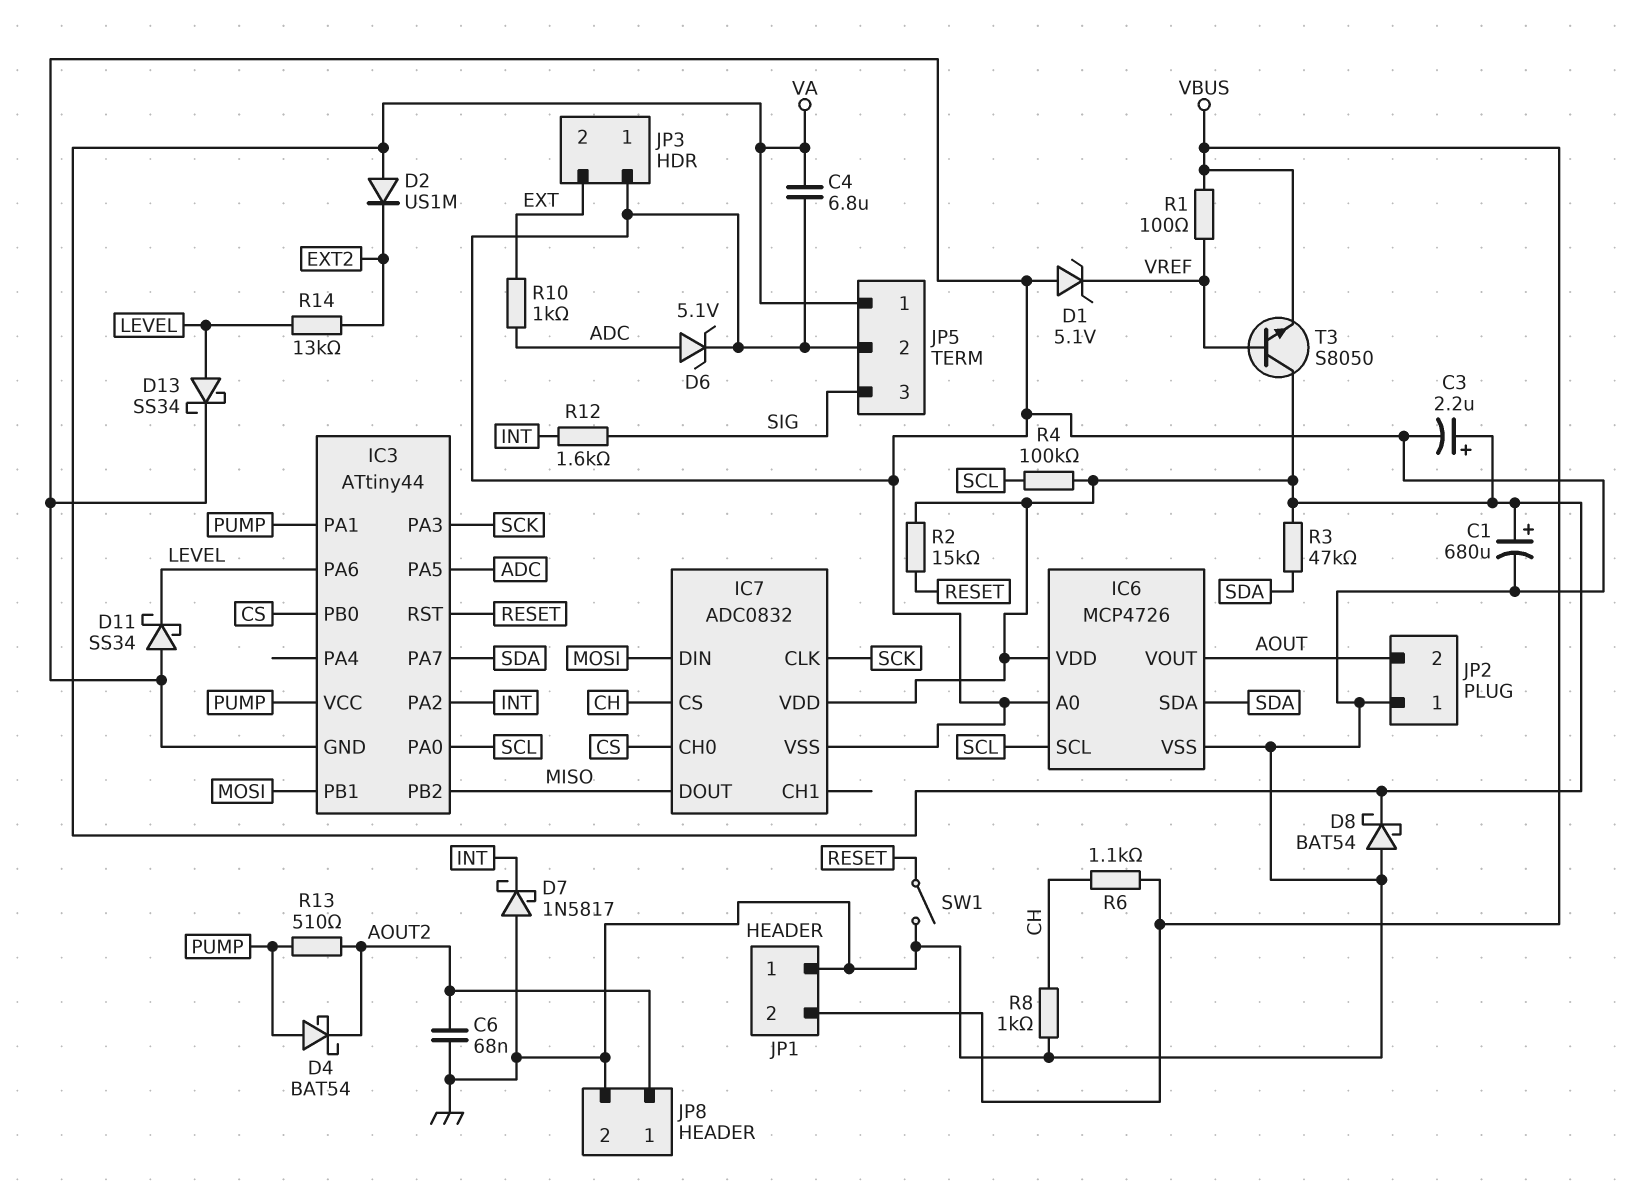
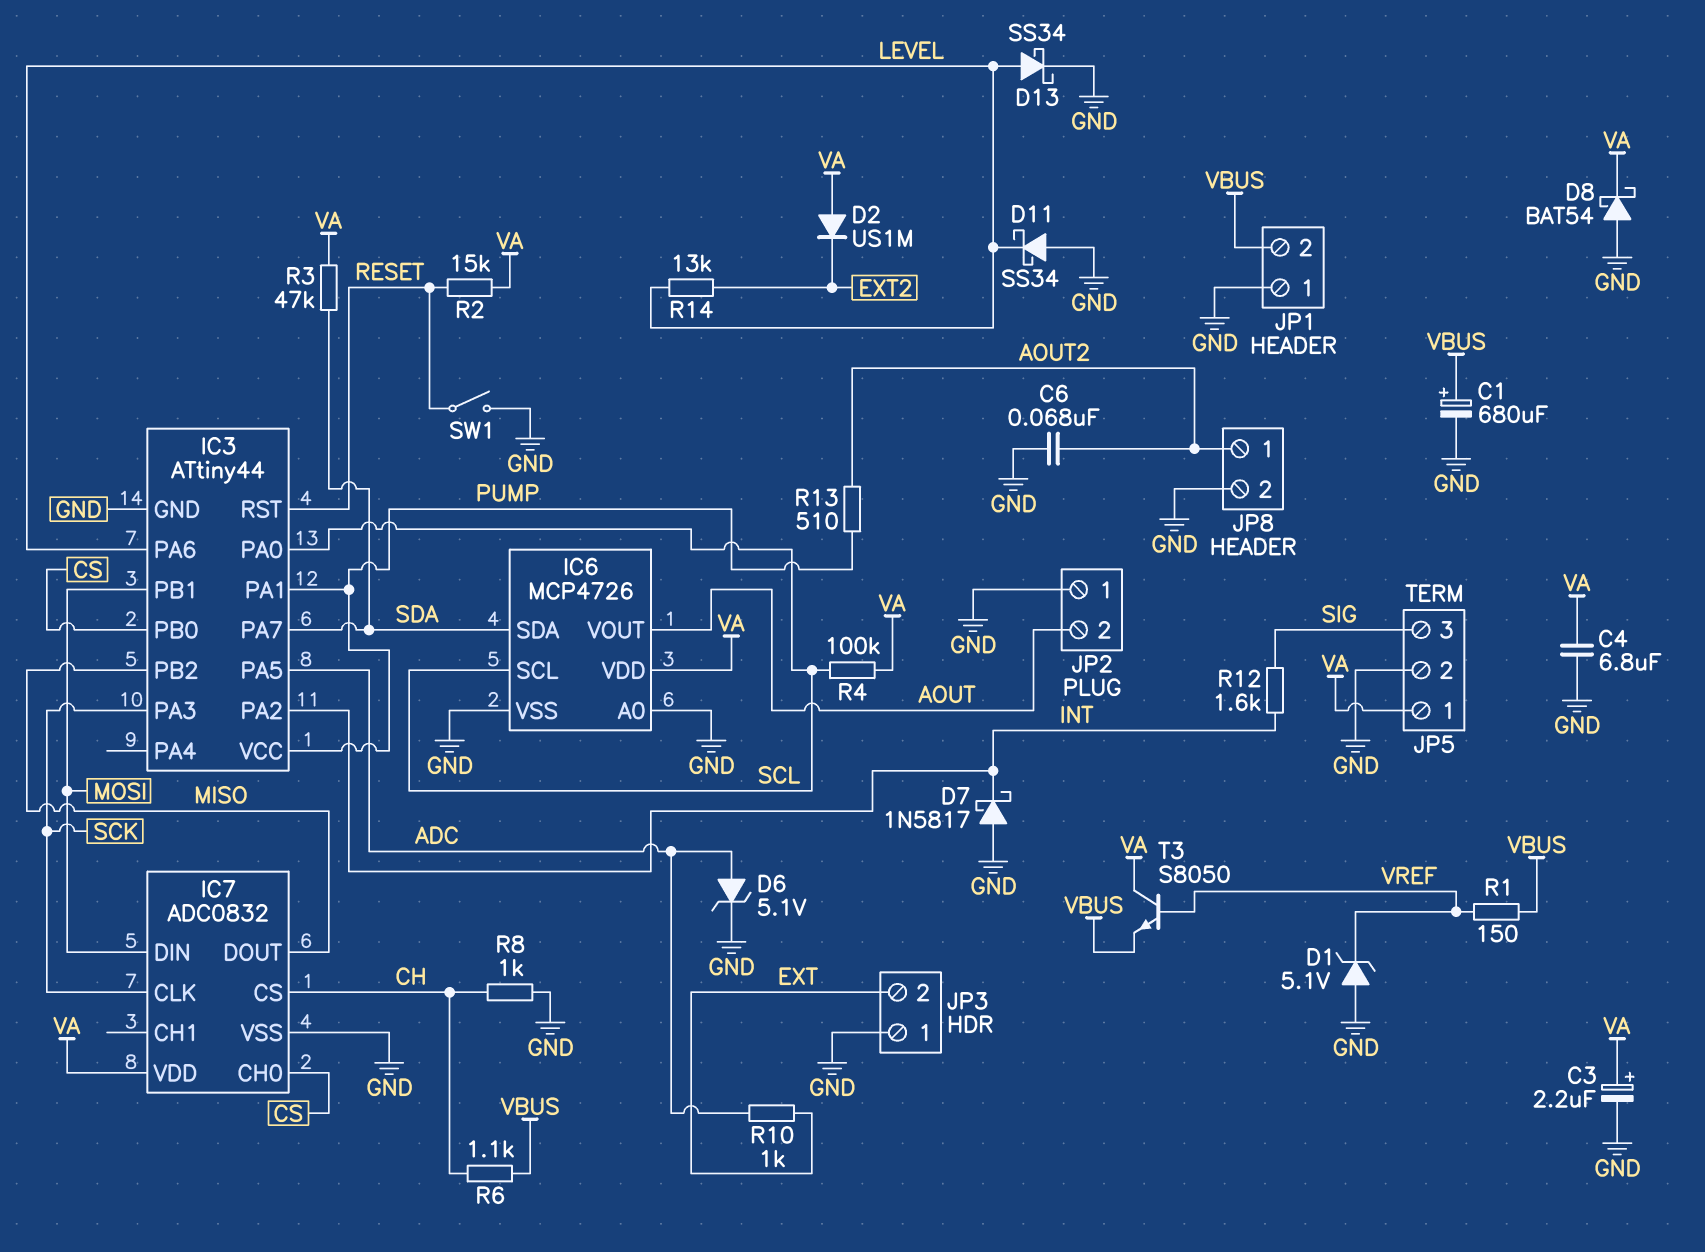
C1: 680uF (plus VA, minus GND) -> 680uF (plus VBUS, minus GND)
D4: schottky BAT54 (A PUMP, K AOUT2) -> none
R1: 100 (VBUS, VREF) -> 150 (VBUS, VREF)

